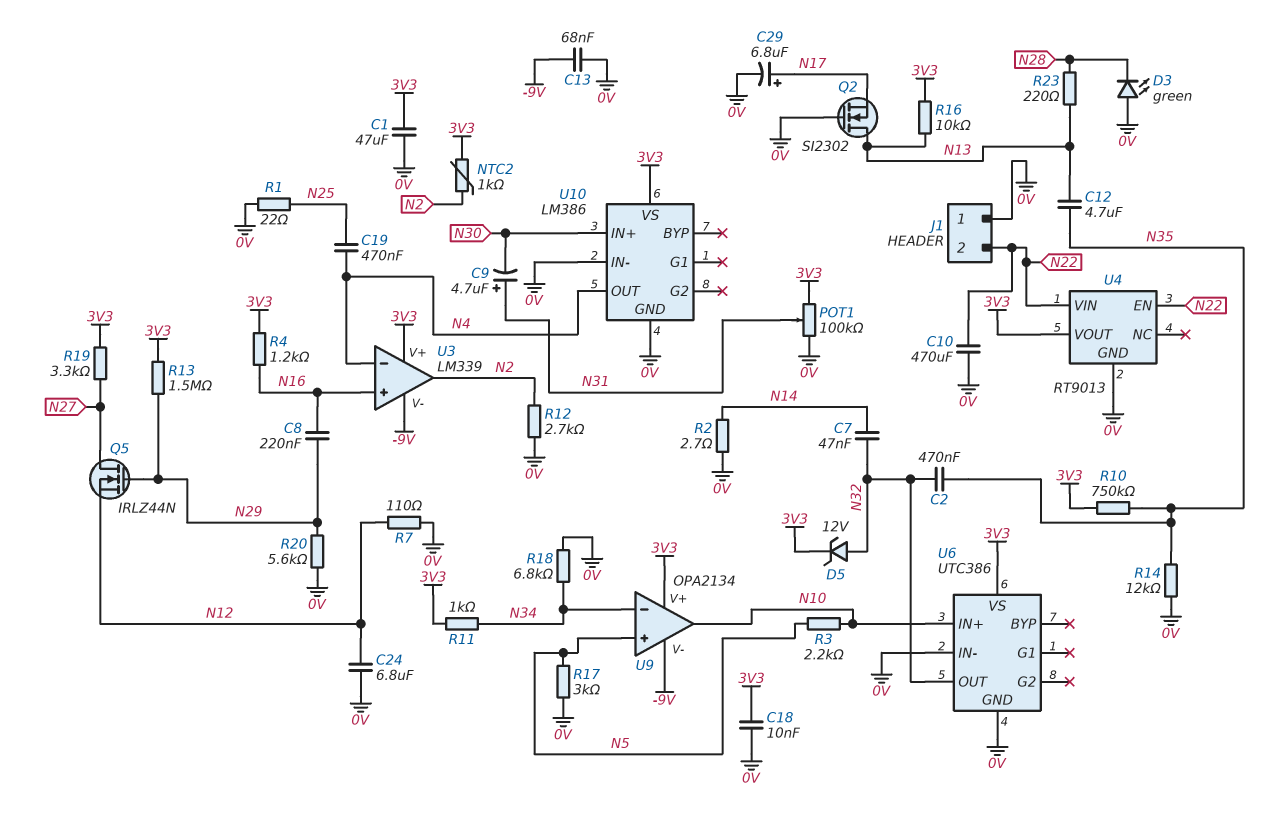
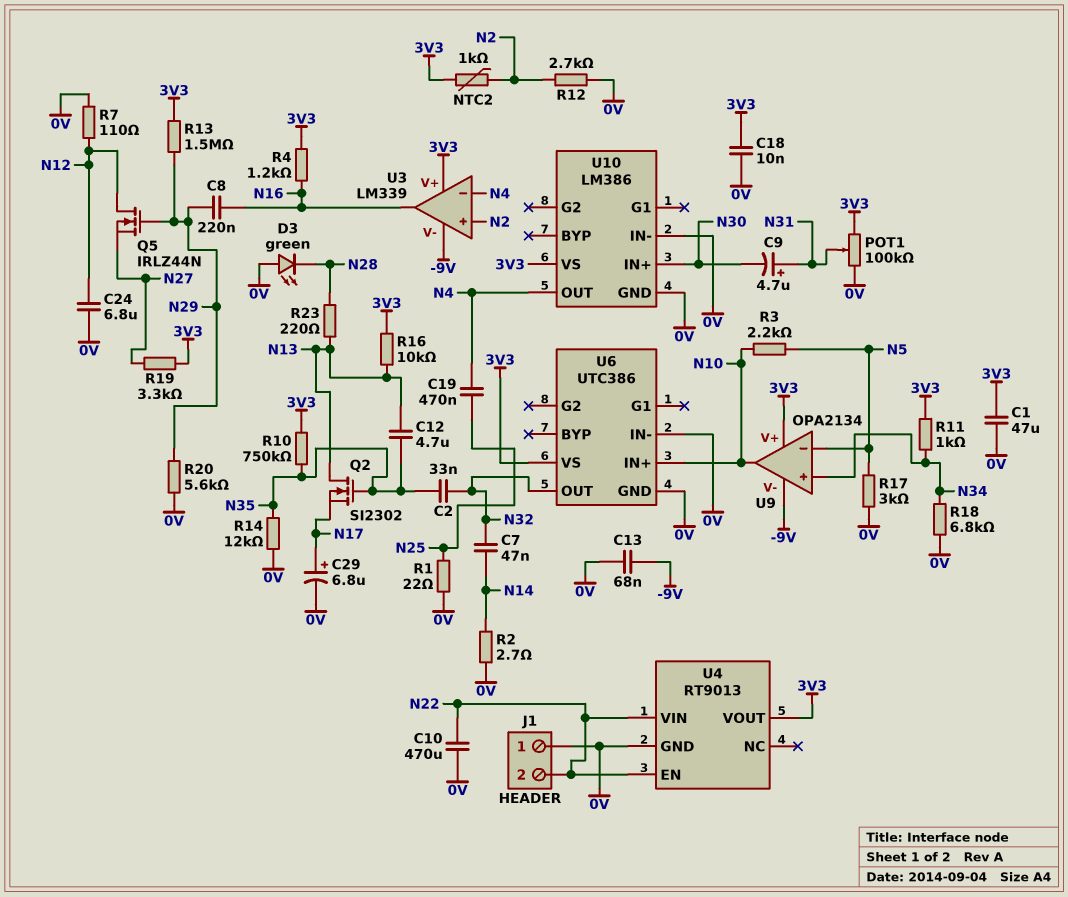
C2: 470nF (N32, N35) -> 33nF (N32, N35)
D5: zener 12V (A N32, K 3V3) -> none
Q2: NMOS SI2302 (G 0V, D N13, S N17) -> NMOS SI2302 (G N35, D N13, S N17)
Q5: NMOS IRLZ44N (G N29, D N27, S N12) -> NMOS IRLZ44N (G N29, D N12, S N27)
U3 pin in+: N16 -> N2
U3 pin out: N2 -> N16
U9 pin in+: N5 -> N34
U9 pin in-: N34 -> N5

